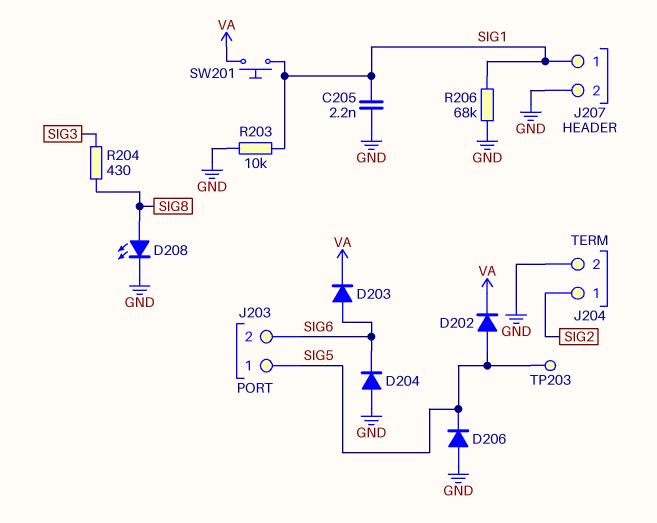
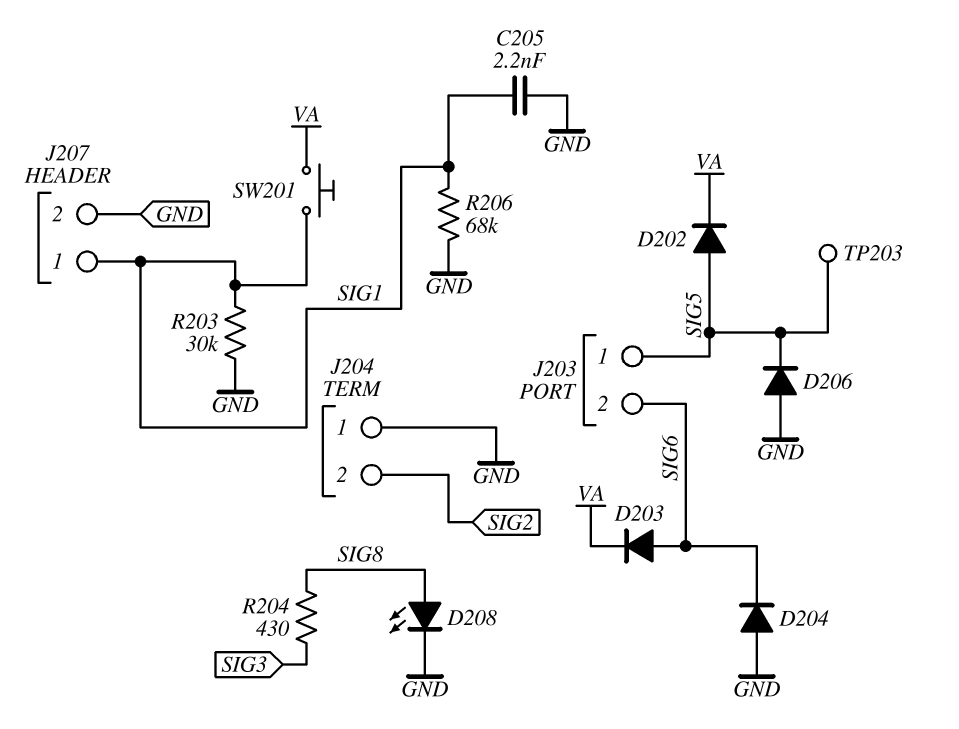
J204 pin 1: SIG2 -> GND
J204 pin 2: GND -> SIG2
R203: 10k (GND, SIG1) -> 30k (GND, SIG1)

